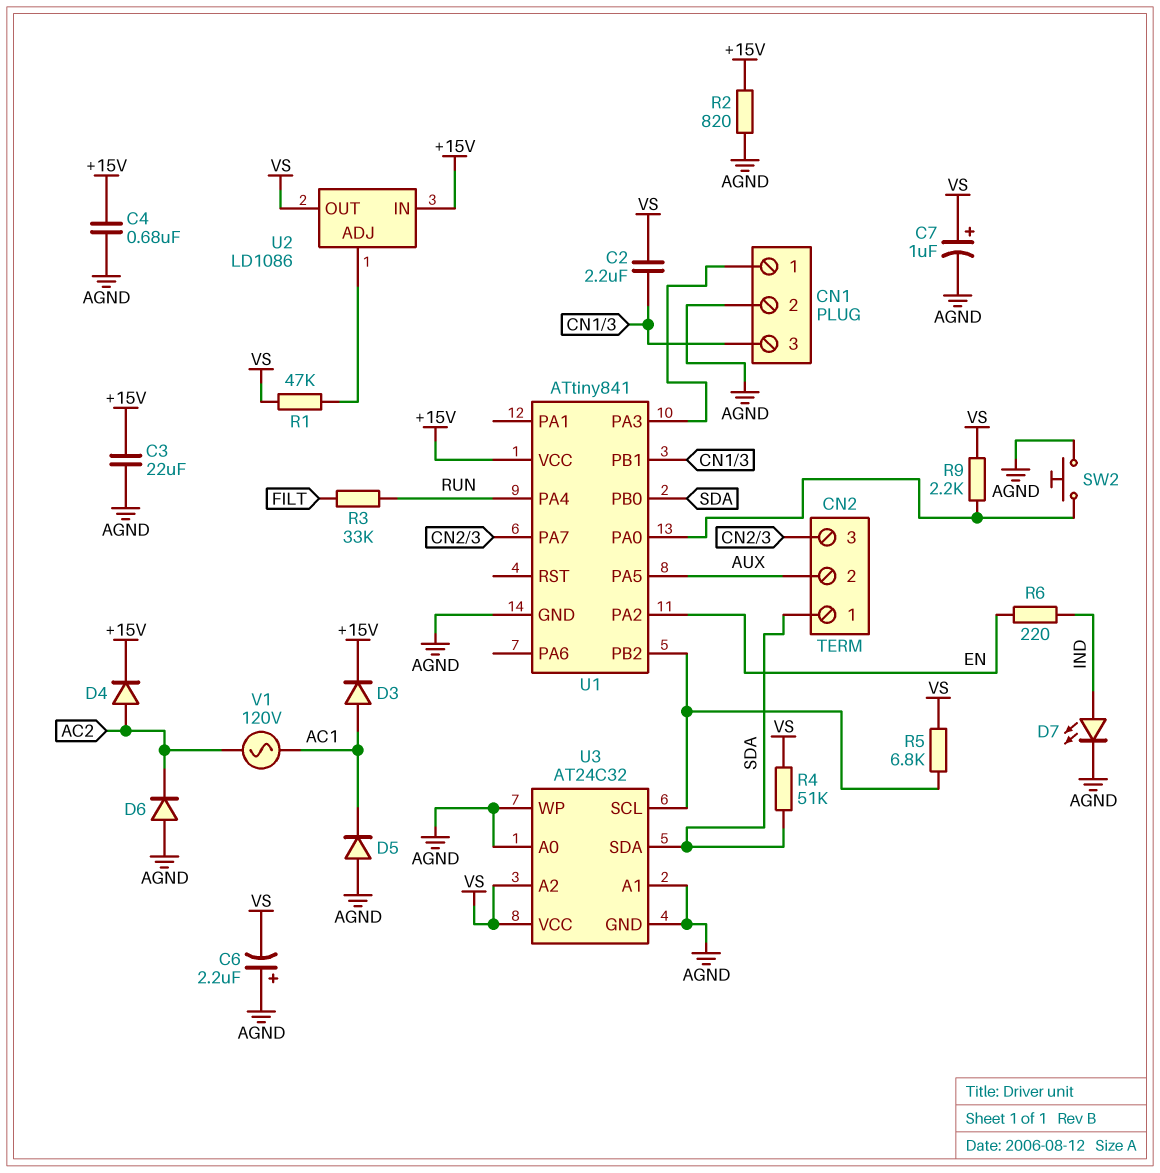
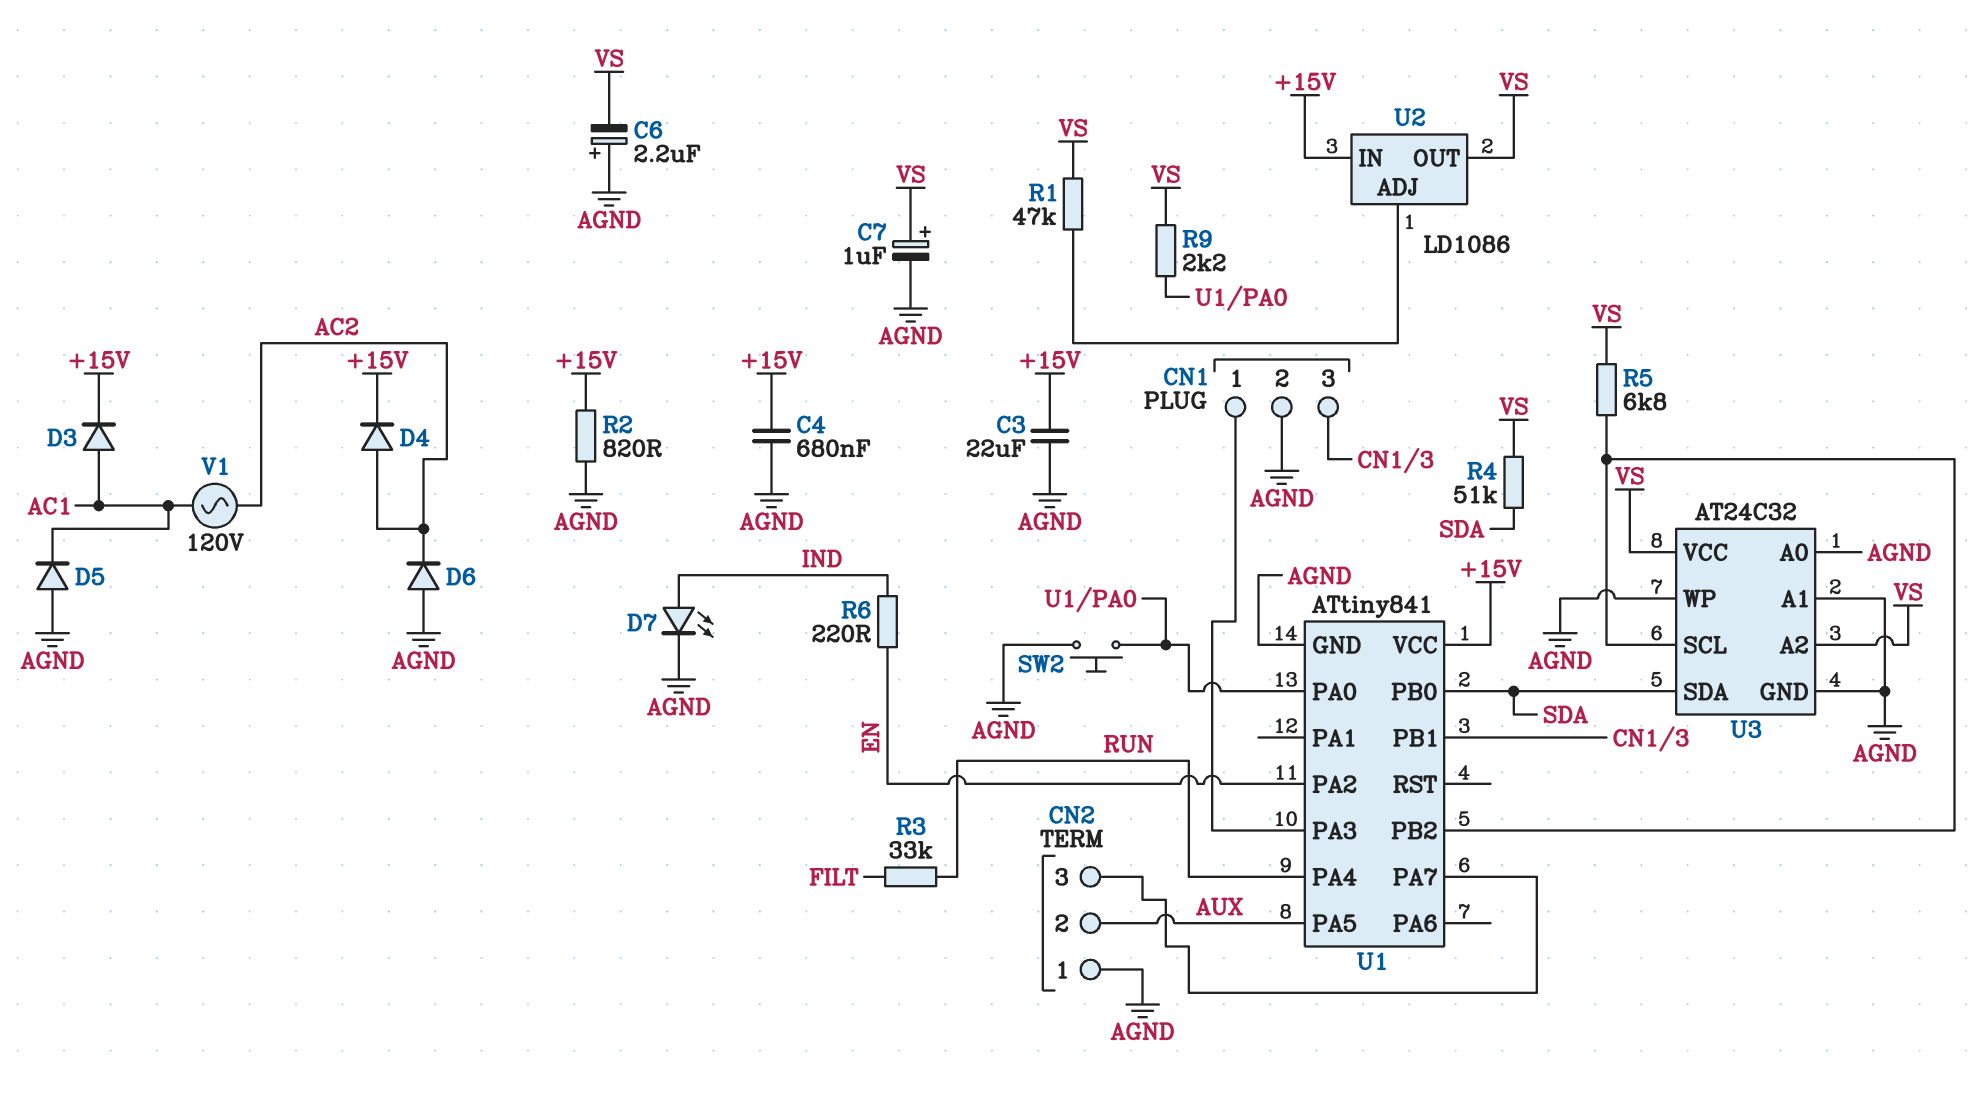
C2: 2.2uF (CN1/3, VS) -> none
CN2 pin 1: SDA -> AGND

